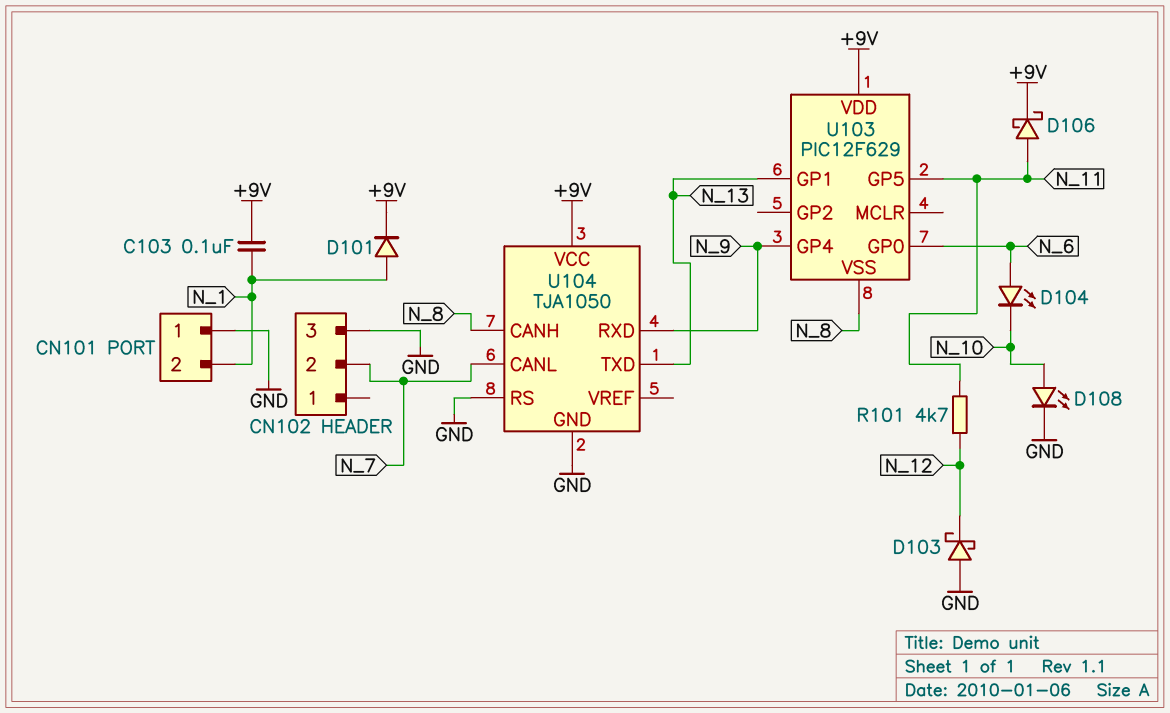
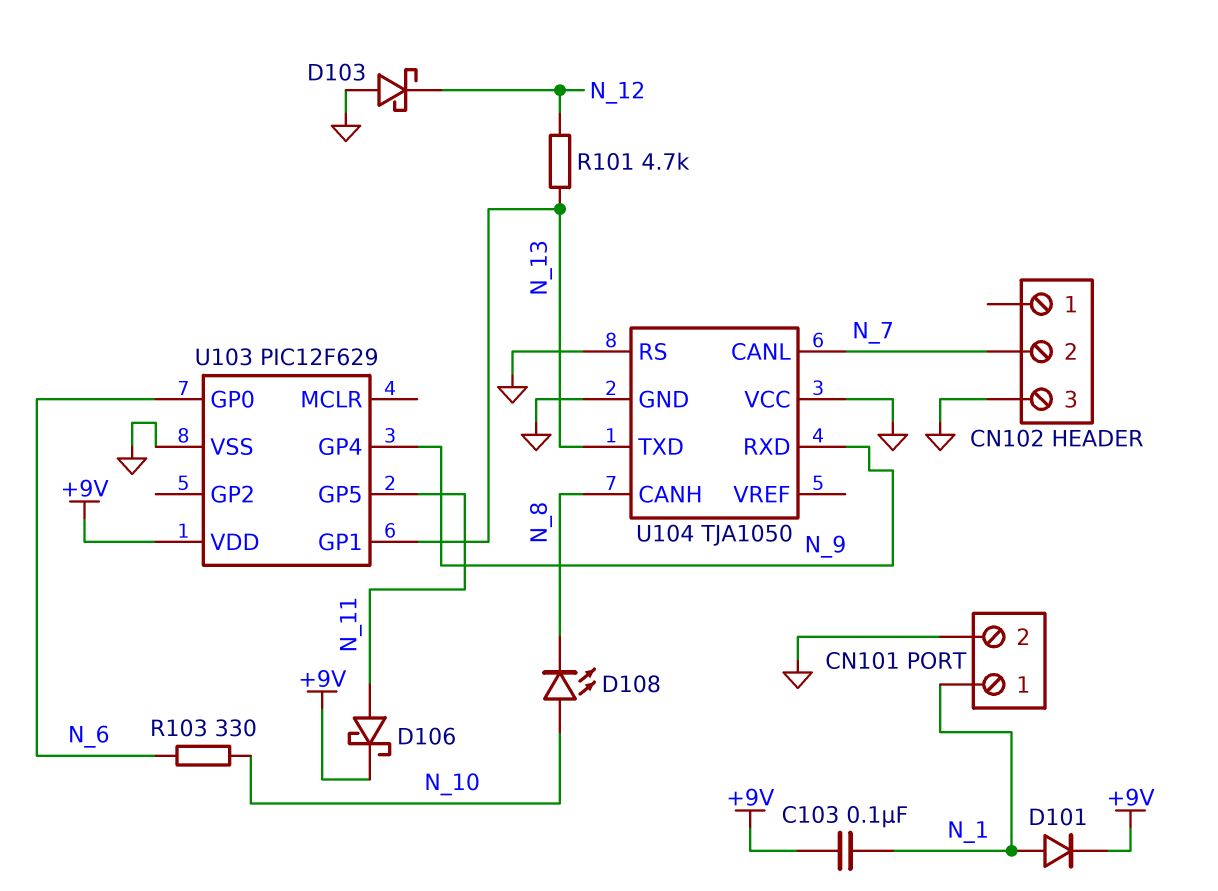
CN101 pin 1: GND -> N_1
CN101 pin 2: N_1 -> GND
D104: LED (A N_6, K N_10) -> none
D108: LED (A N_10, K GND) -> LED (A N_10, K N_8)
R101: 4.7k (N_11, N_12) -> 4.7k (N_12, N_13)
R103: none -> 330 (N_6, N_10)
U103 pin VSS: N_8 -> GND
U104 pin VCC: +9V -> GND

